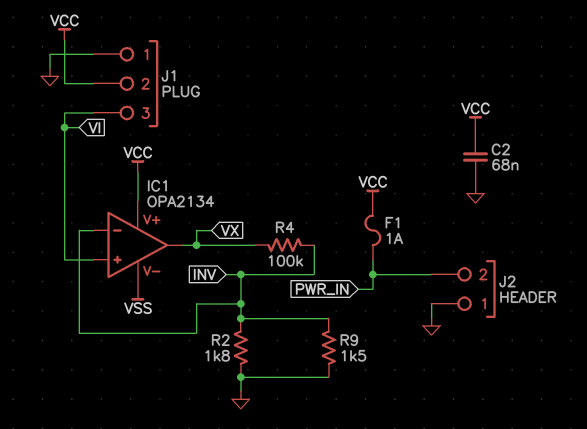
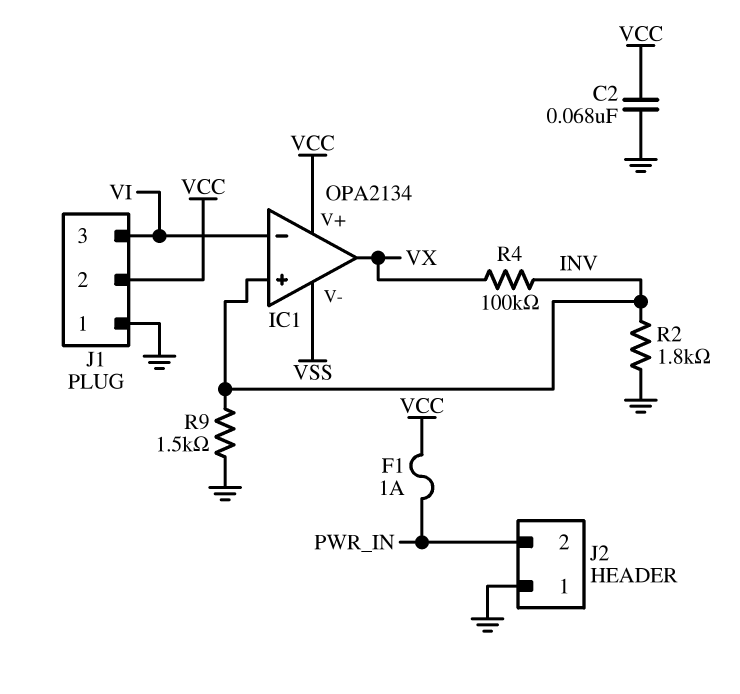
IC1 pin in+: VI -> INV
IC1 pin in-: INV -> VI

